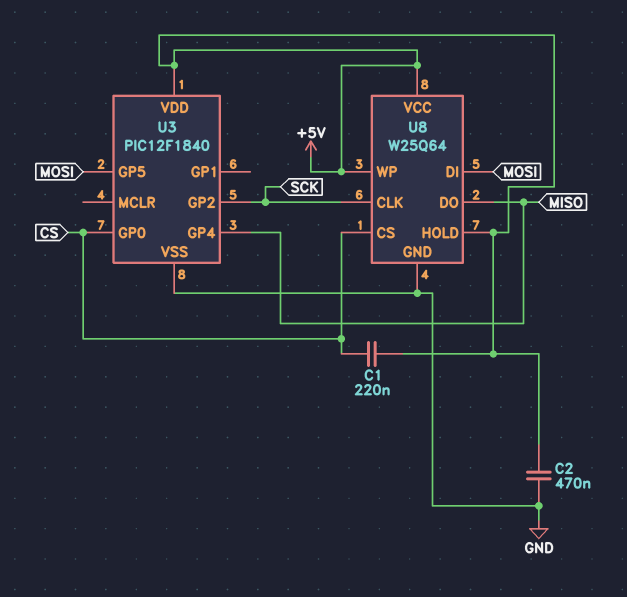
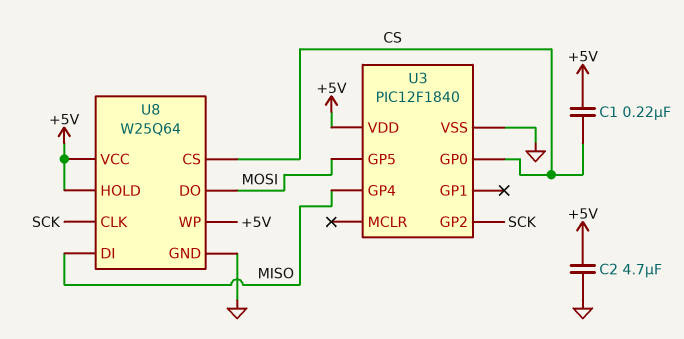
C2: 470nF (+5V, GND) -> 4.7uF (+5V, GND)
U8 pin DI: MOSI -> MISO
U8 pin DO: MISO -> MOSI

